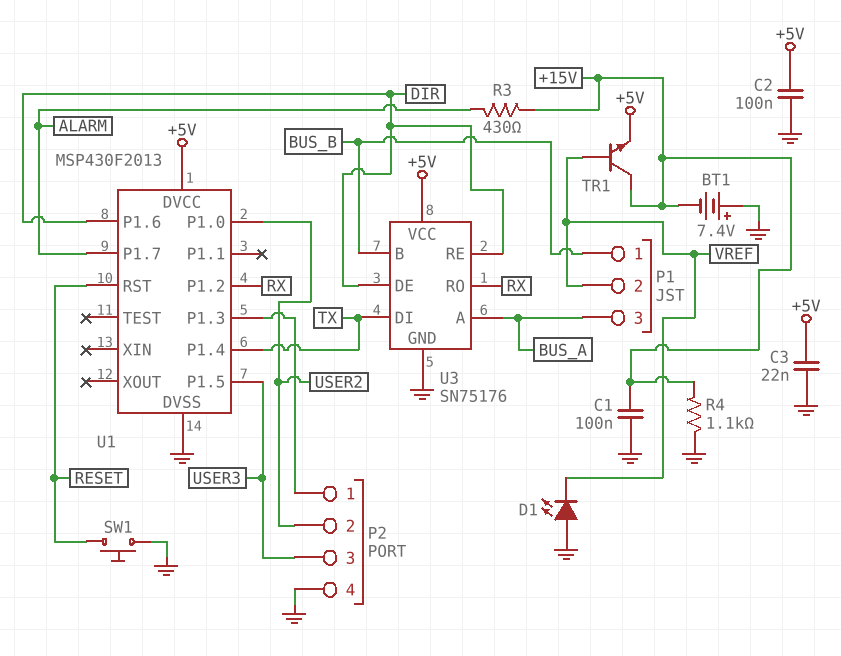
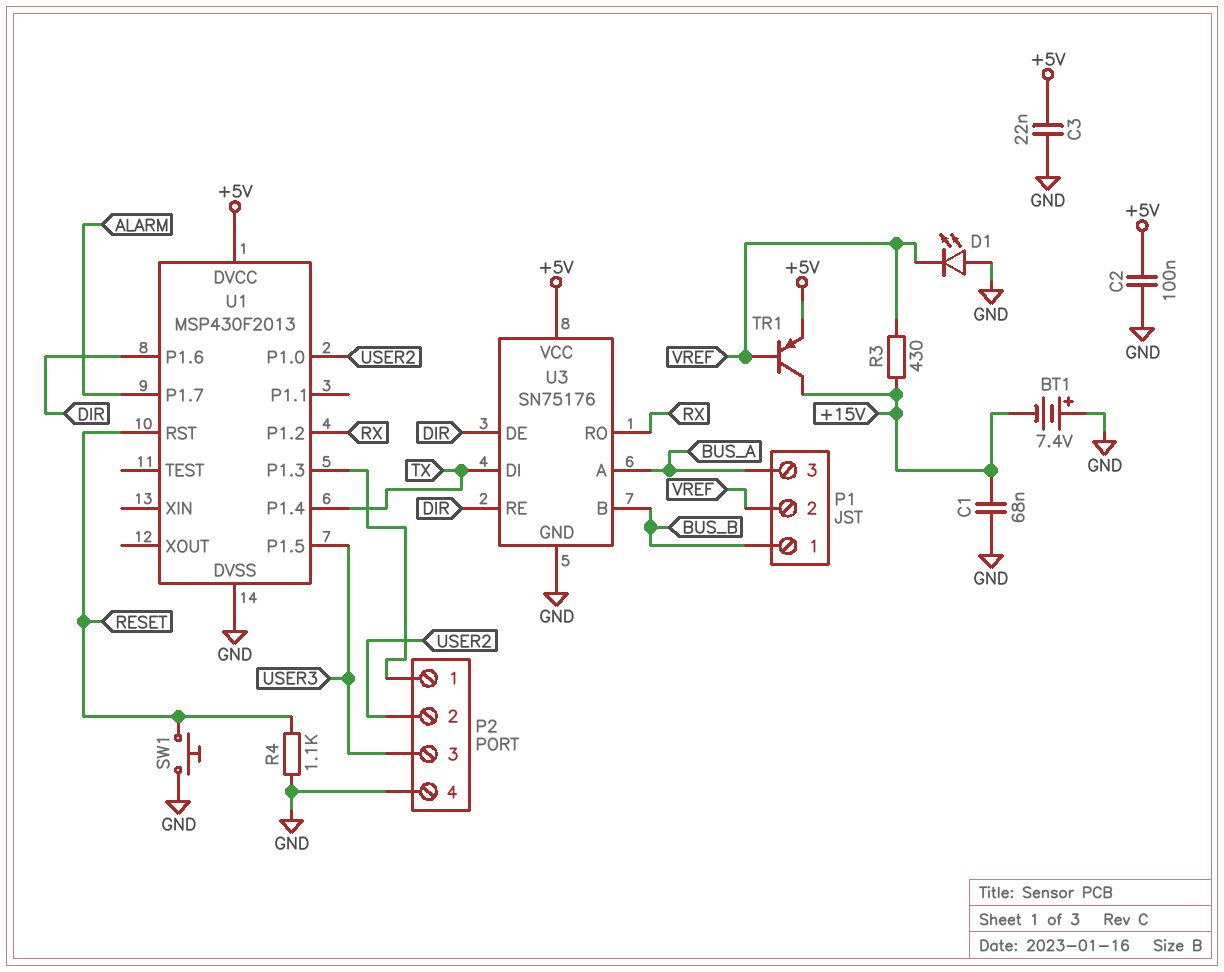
C1: 100nF (+15V, GND) -> 68nF (+15V, GND)
R3: 430 (+15V, ALARM) -> 430 (+15V, VREF)
R4: 1.1k (+15V, GND) -> 1.1k (GND, RESET)
TR1: NPN (B VREF, C +15V, E +5V) -> PNP (B VREF, C +15V, E +5V)

